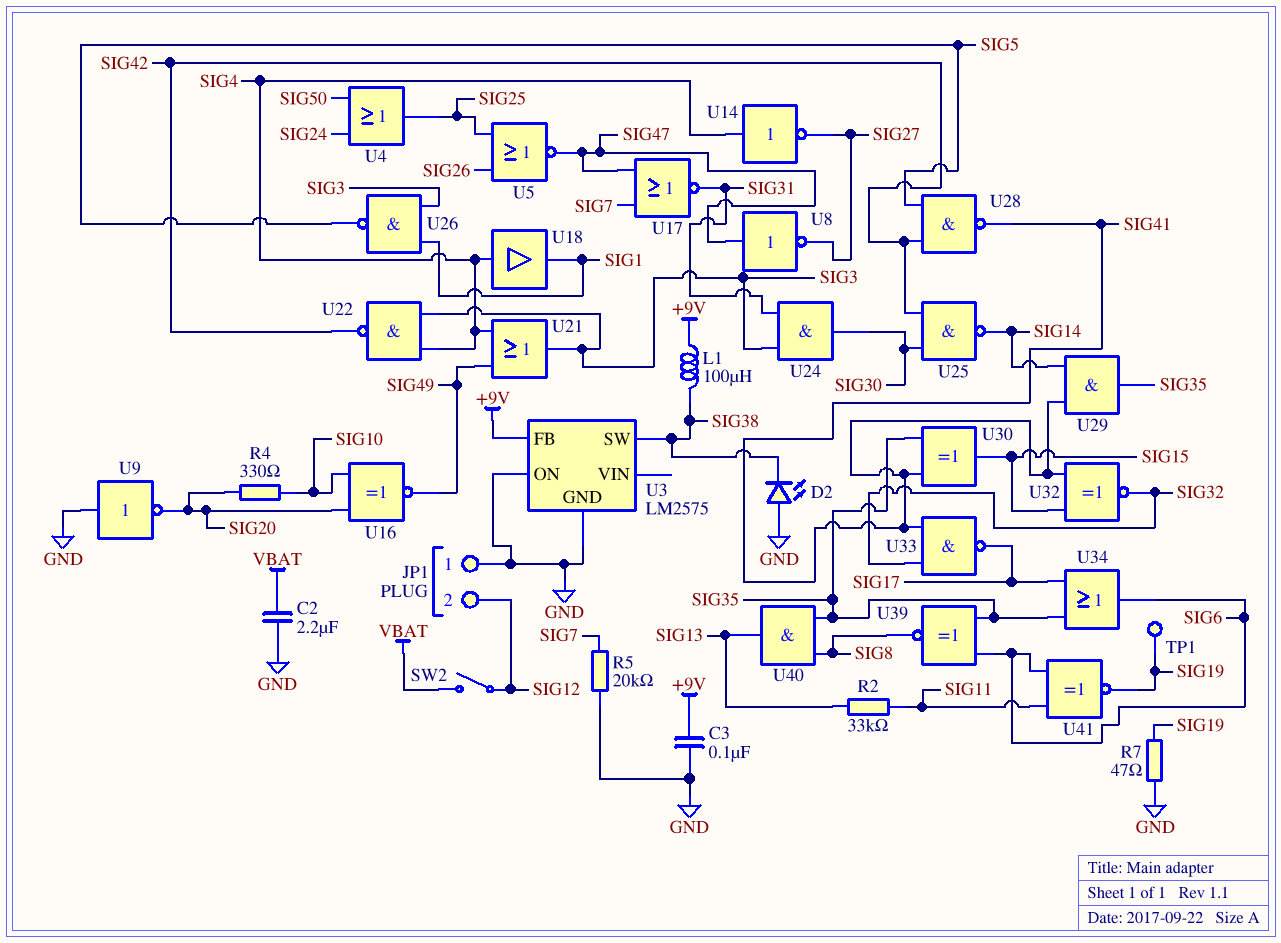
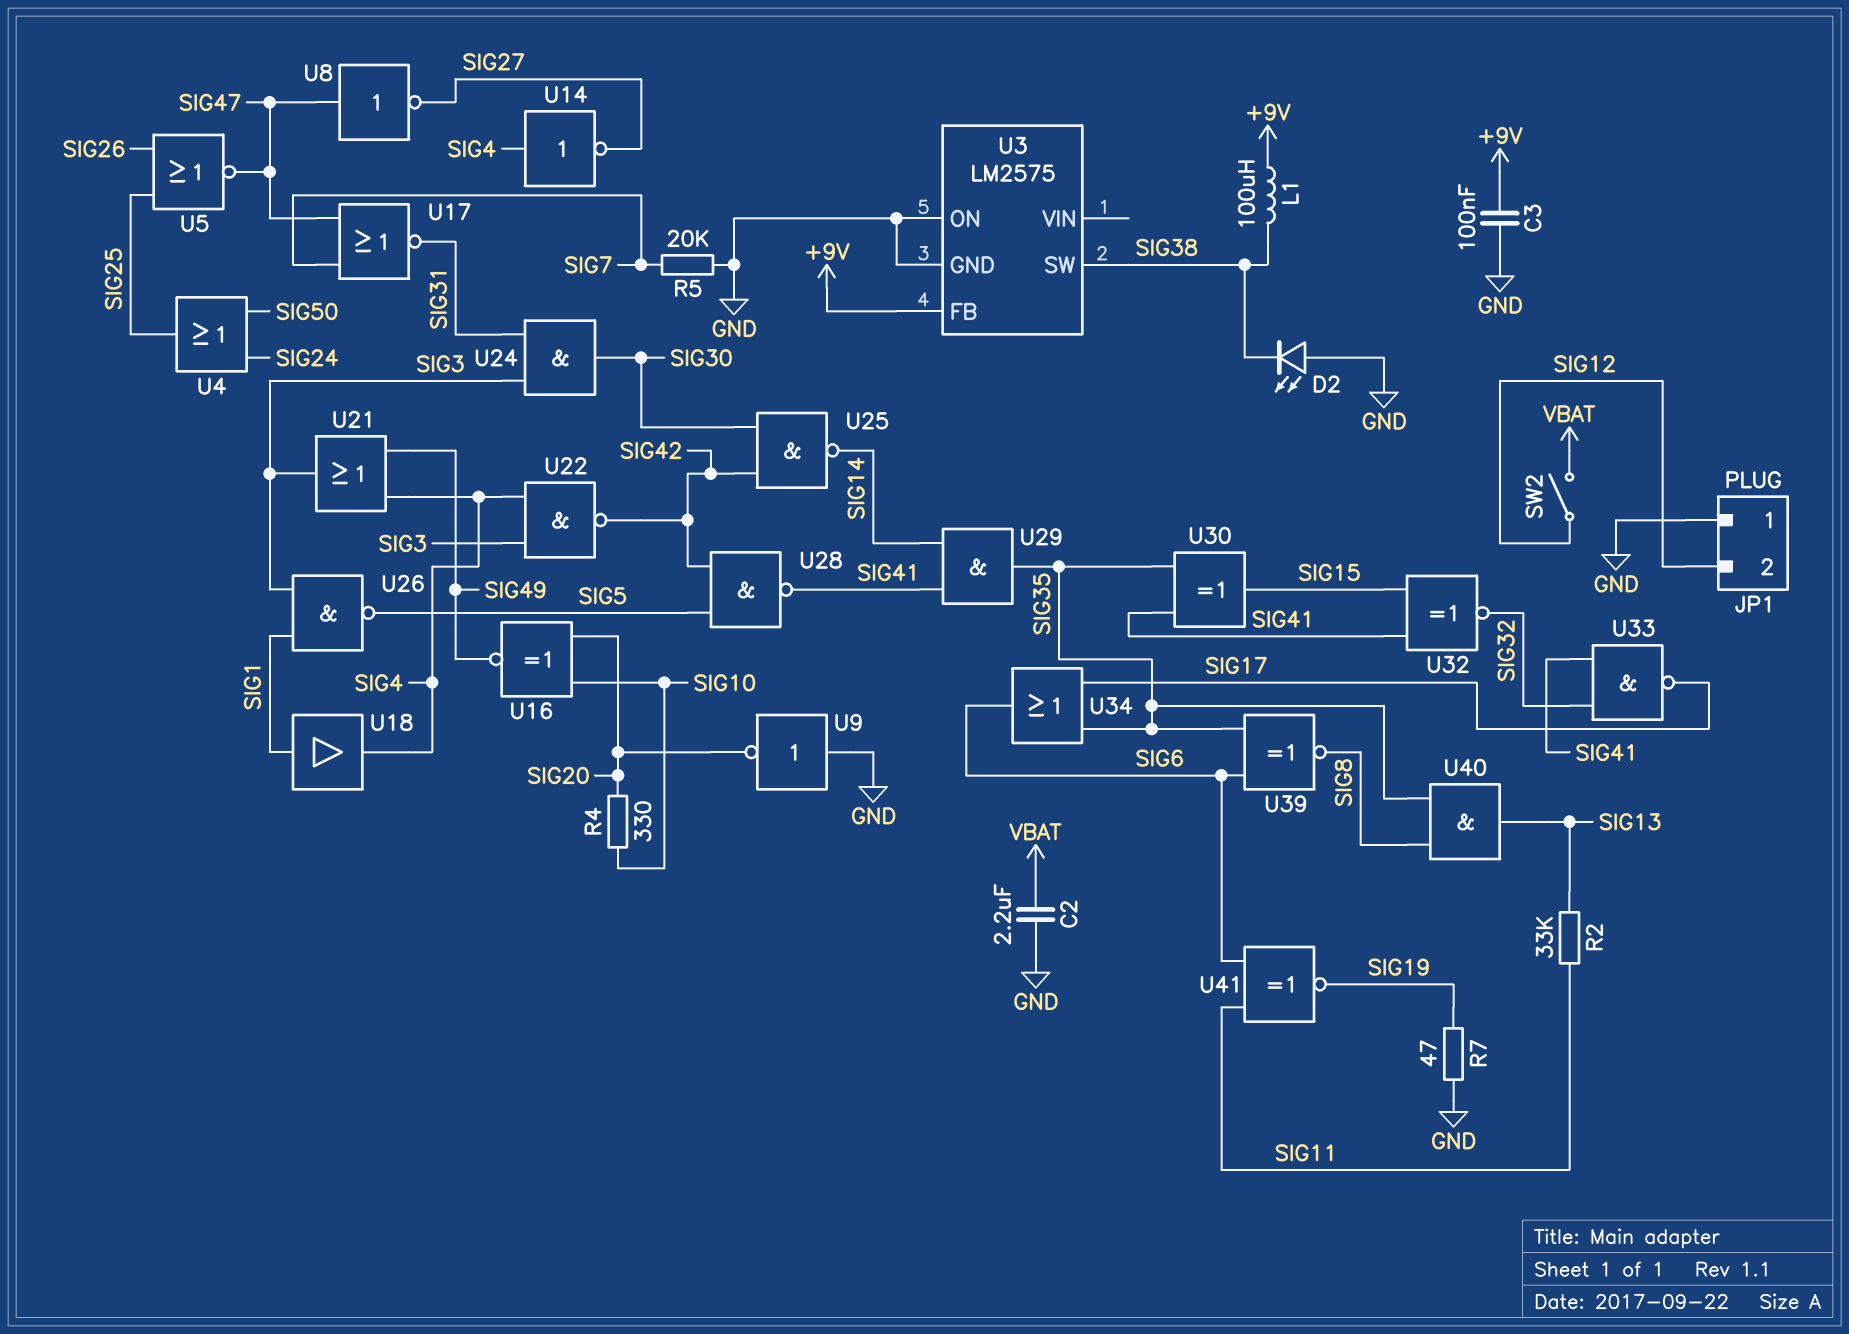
TP1: test point (SIG19) -> none
U18: buffer (in SIG4, out SIG1) -> buffer (in SIG1, out SIG4)

